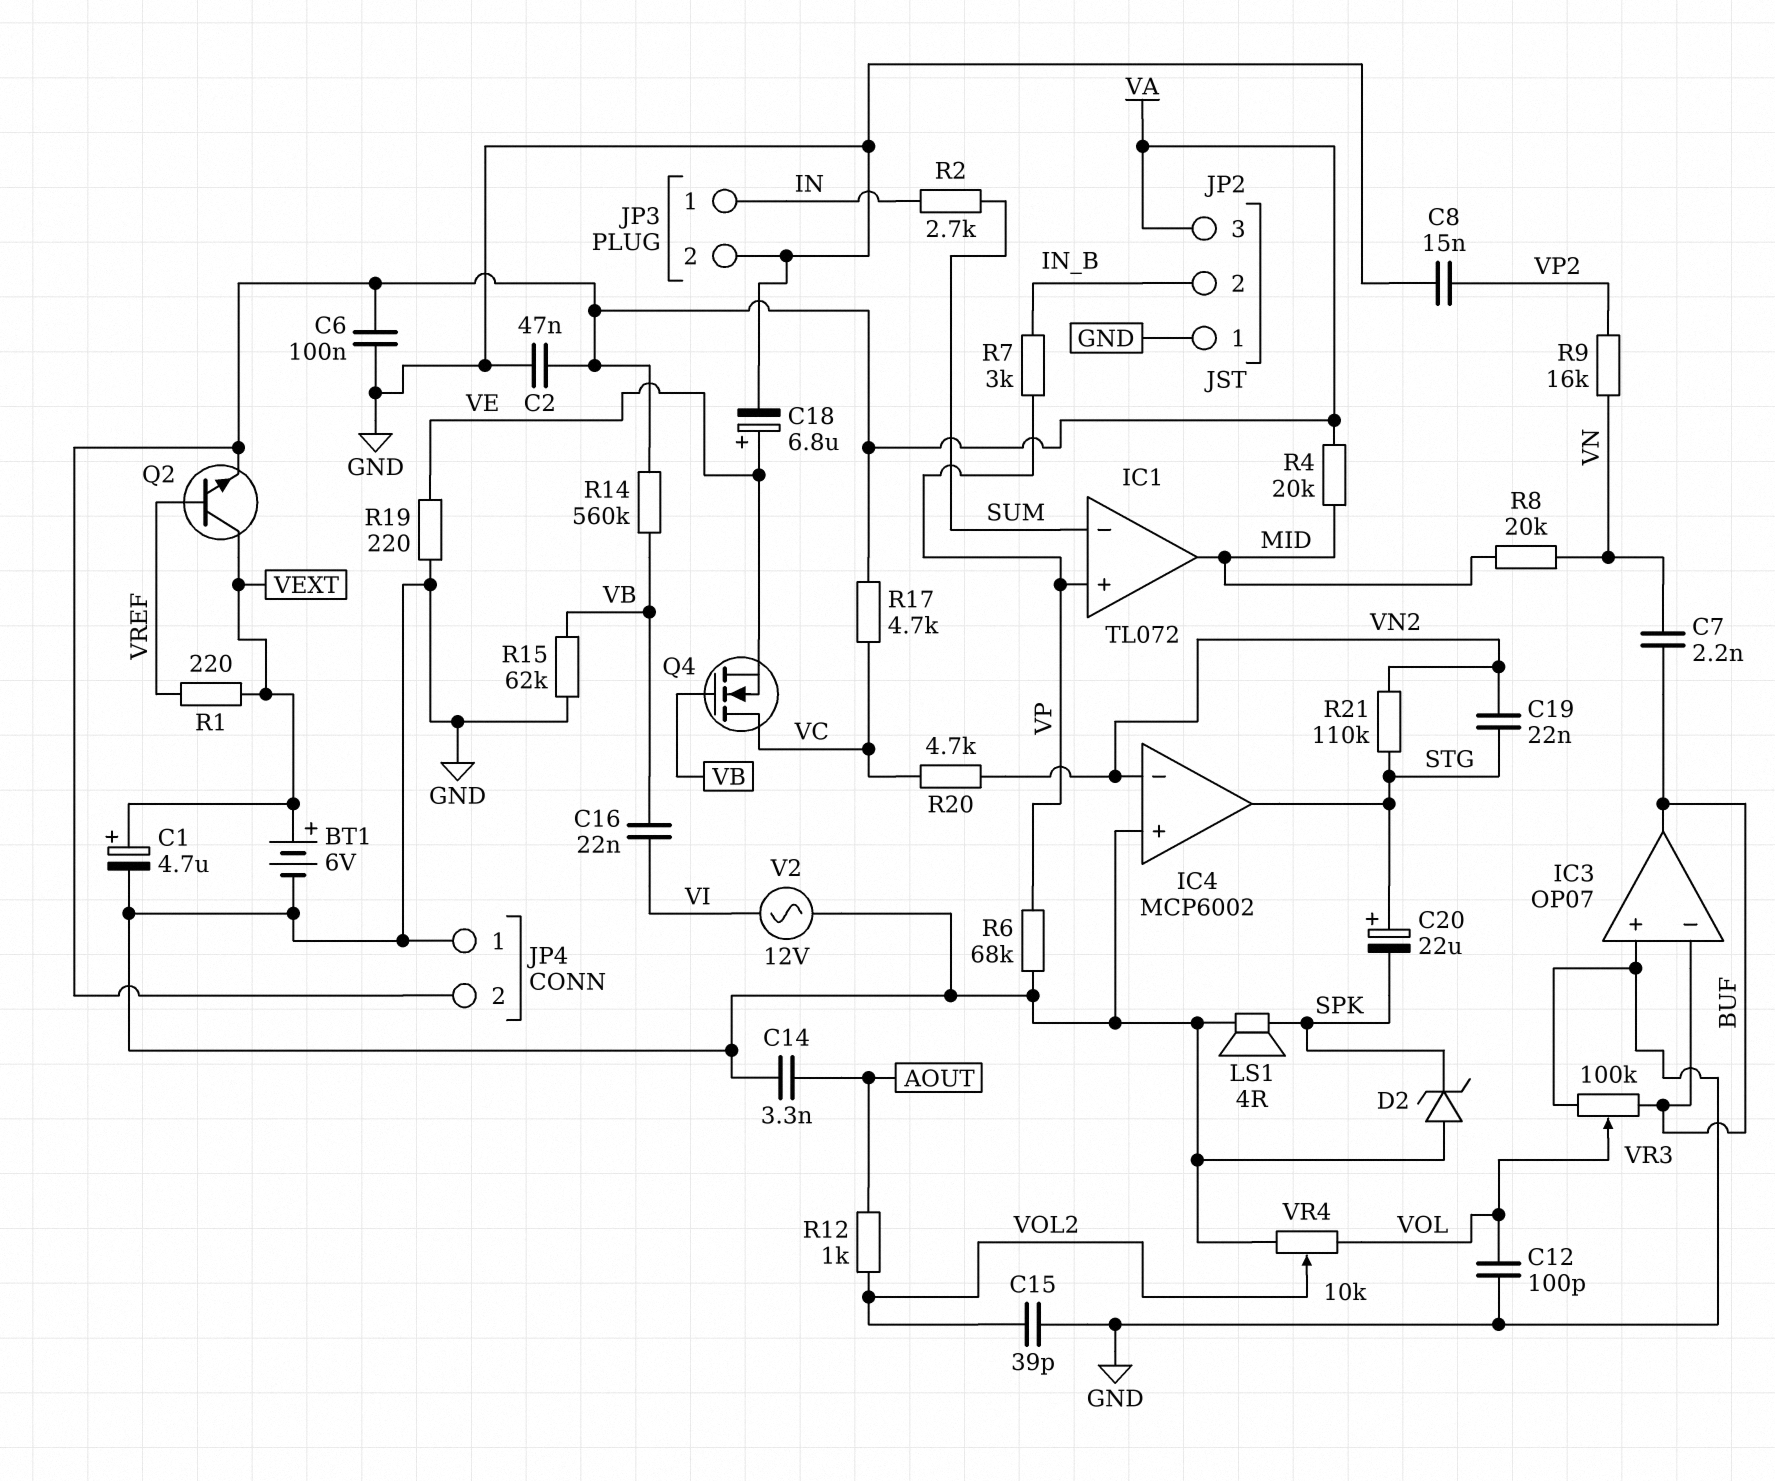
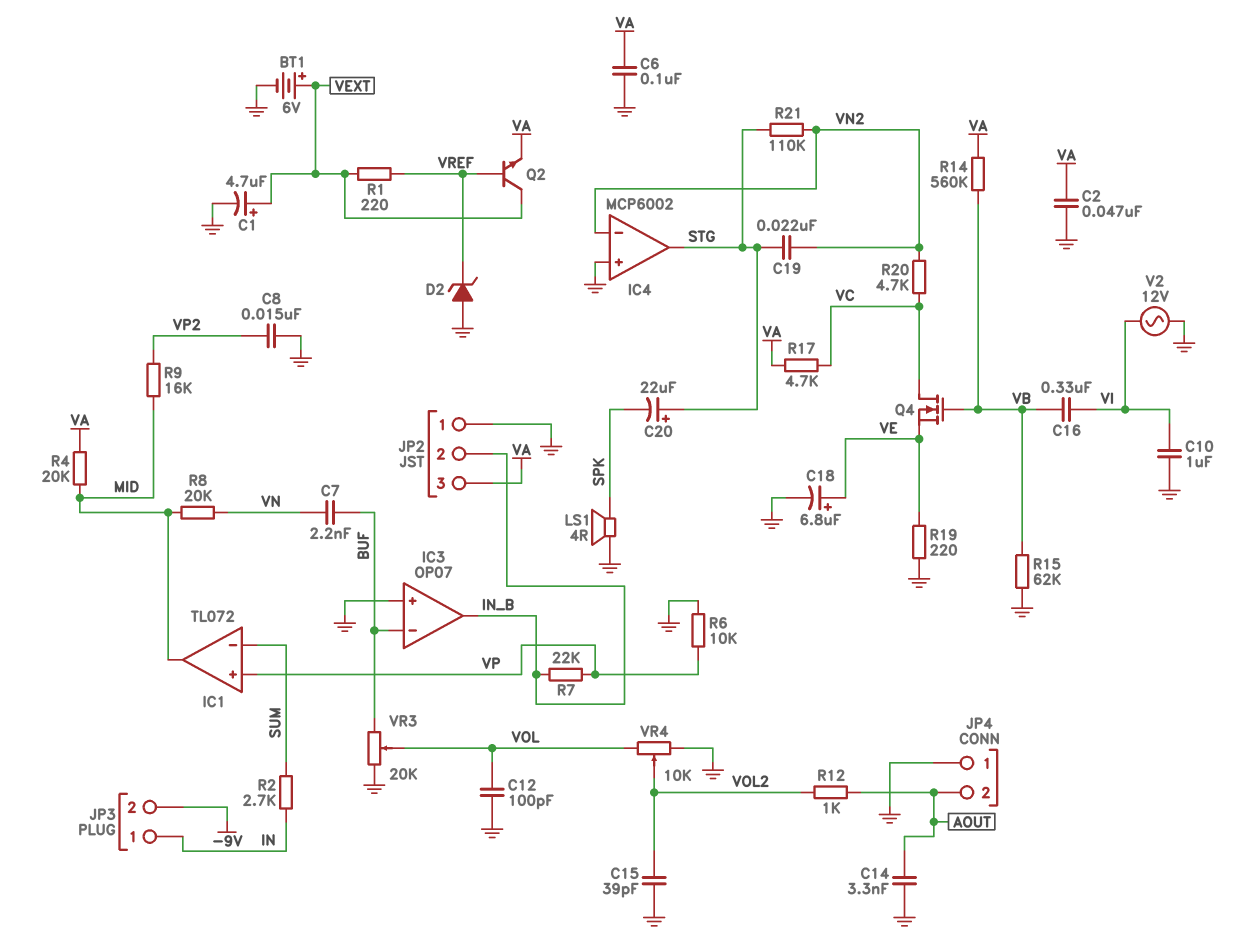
C10: none -> 1uF (GND, VI)
C16: 22nF (VB, VI) -> 330nF (VB, VI)
D2: zener (A GND, K SPK) -> zener (A GND, K VREF)
IC3 pin out: BUF -> IN_B
JP3 pin 2: GND -> -9V
JP4 pin 2: VA -> AOUT
R6: 68k (GND, VP) -> 10k (GND, VP)
R7: 3k (IN_B, VP) -> 22k (IN_B, VP)
R9: 16k (VN, VP2) -> 16k (MID, VP2)
VR3: 100k (BUF, GND, wiper VOL) -> 20k (BUF, GND, wiper VOL)

